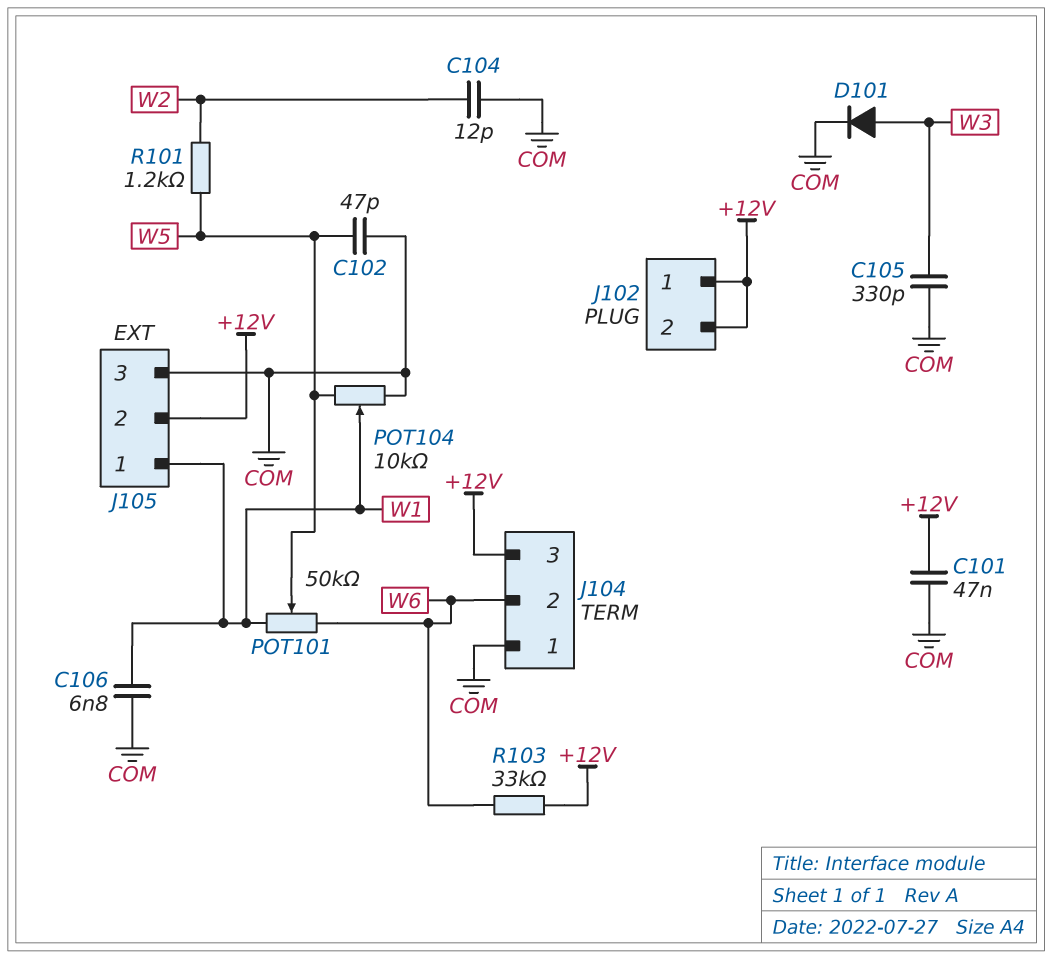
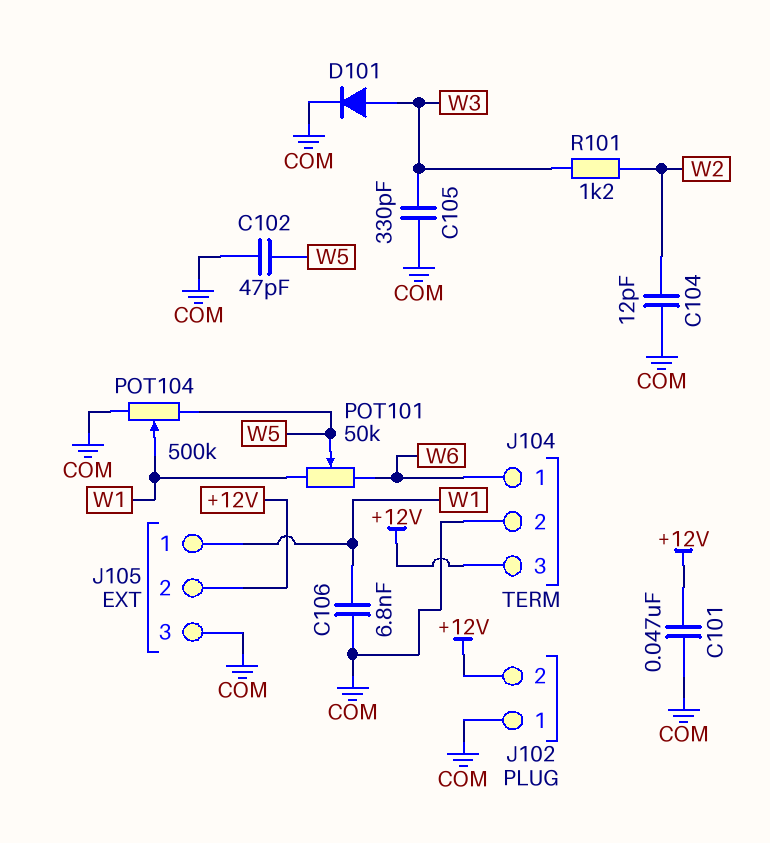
J102 pin 1: +12V -> COM
J104 pin 1: COM -> W6
J104 pin 2: W6 -> COM
POT104: 10k (COM, W5, wiper W1) -> 500k (COM, W5, wiper W1)
R101: 1.2k (W2, W5) -> 1.2k (W2, W3)
R103: 33k (+12V, W6) -> none

